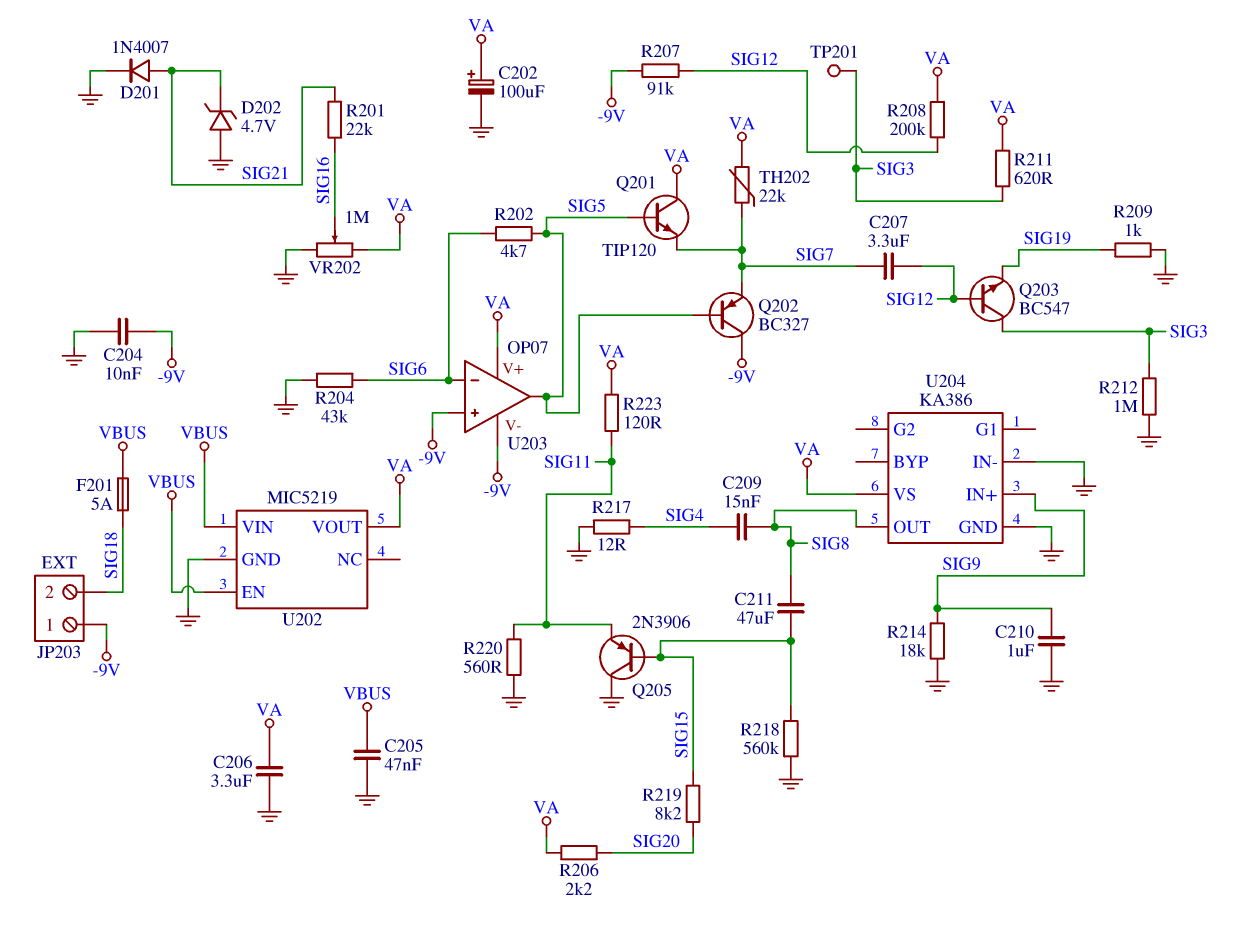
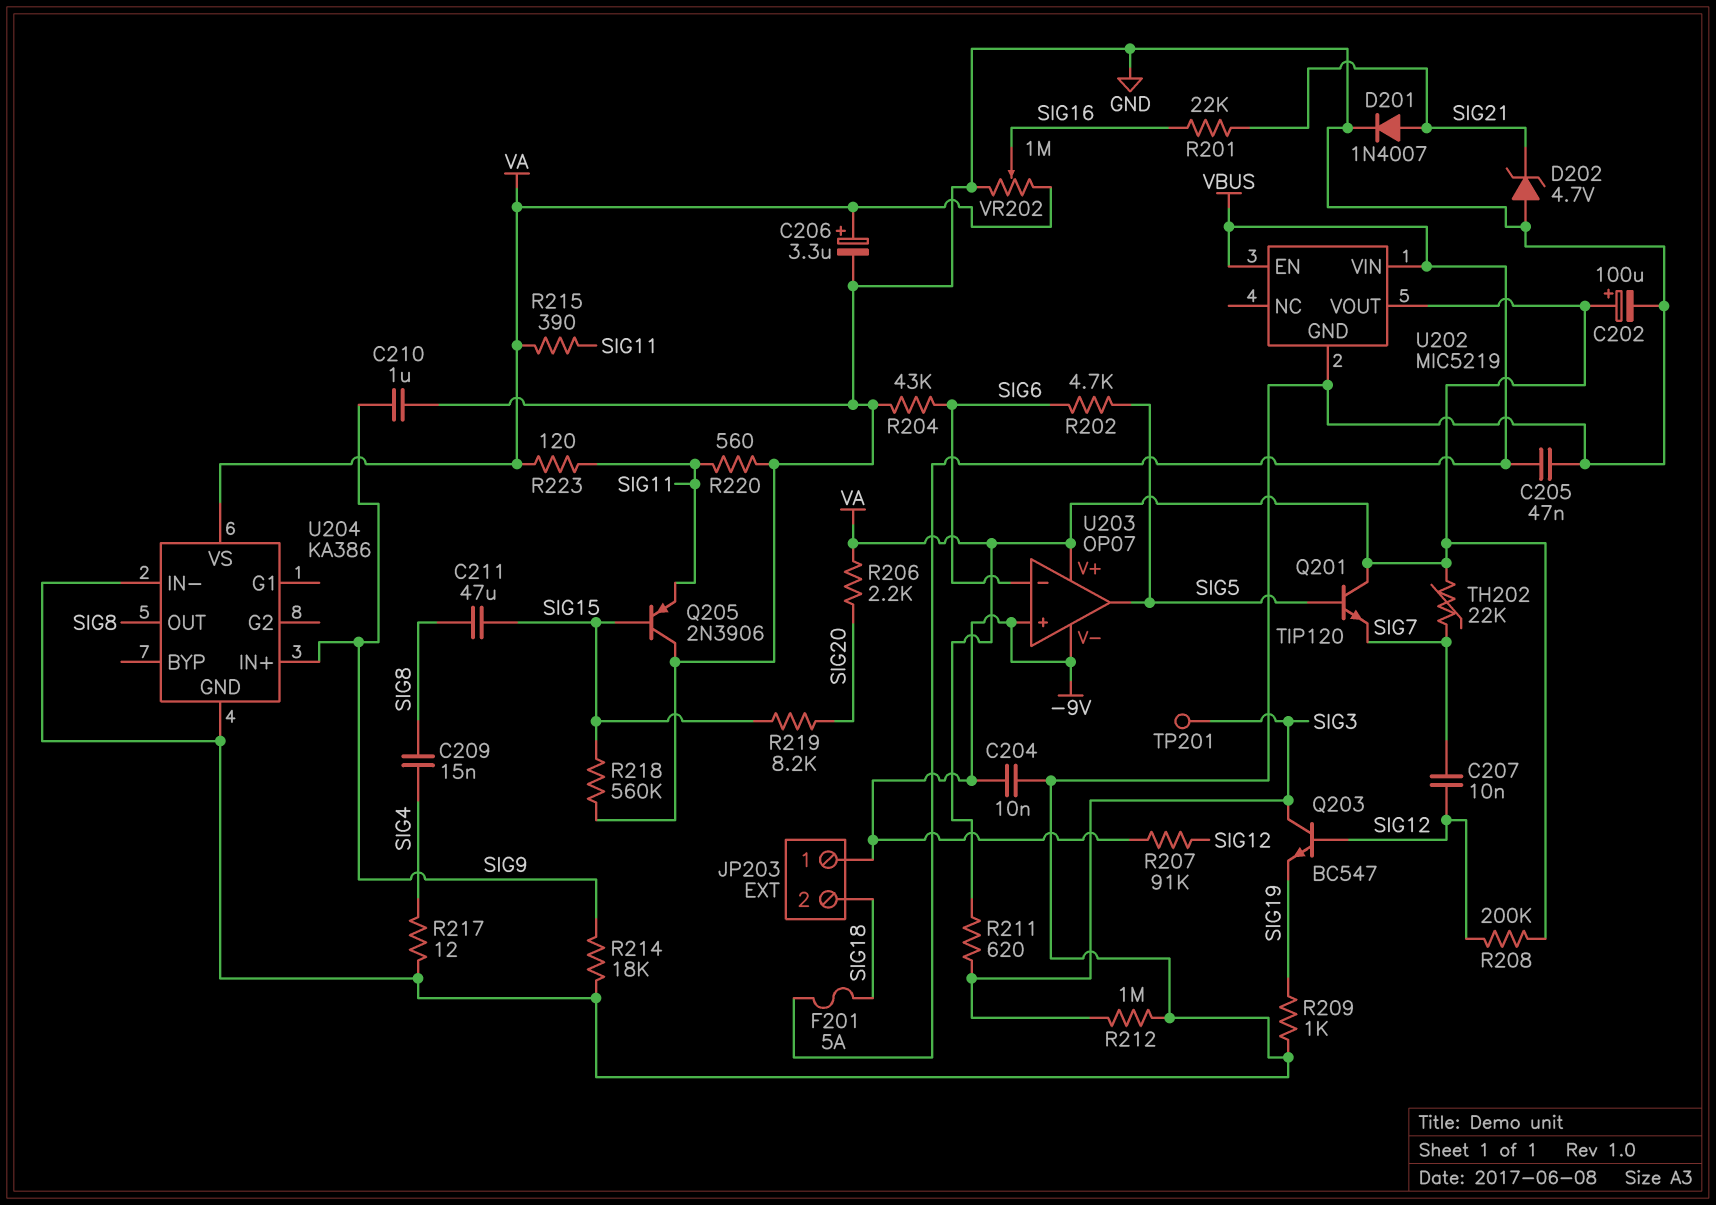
C206: 3.3uF (GND, VA) -> 3.3uF (plus VA, minus GND)
C207: 3.3uF (SIG7, SIG12) -> 10nF (SIG7, SIG12)
Q202: PNP BC327 (B SIG5, C -9V, E SIG7) -> none
R215: none -> 390 (SIG11, VA)

